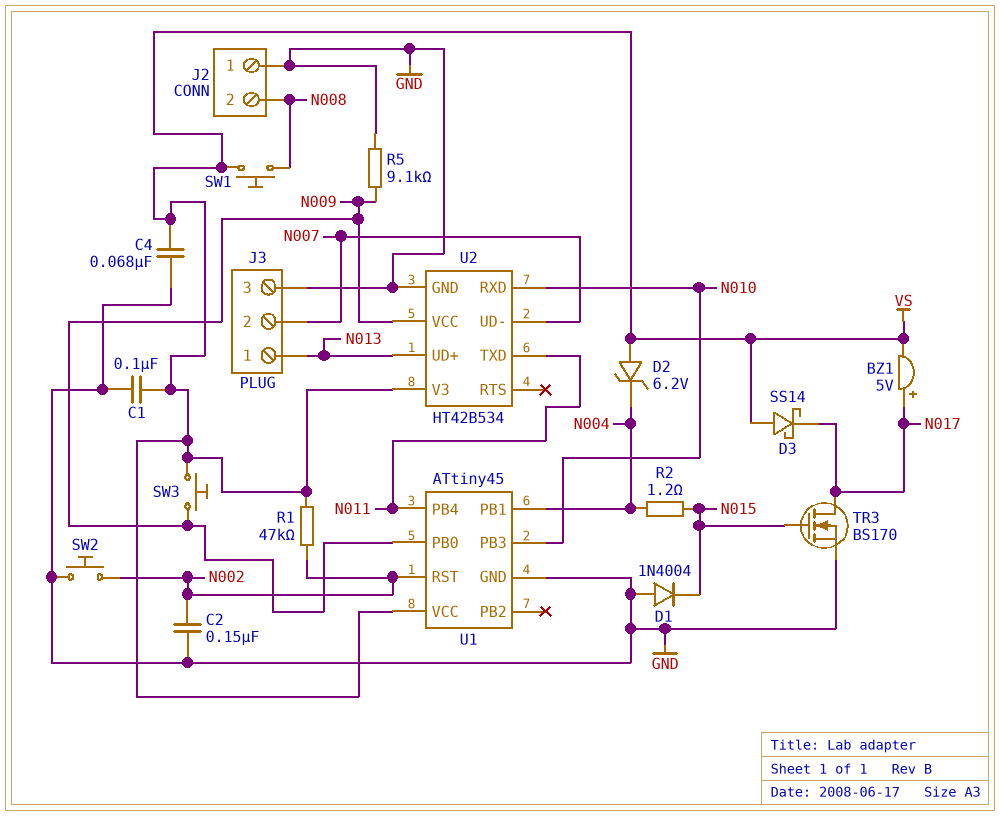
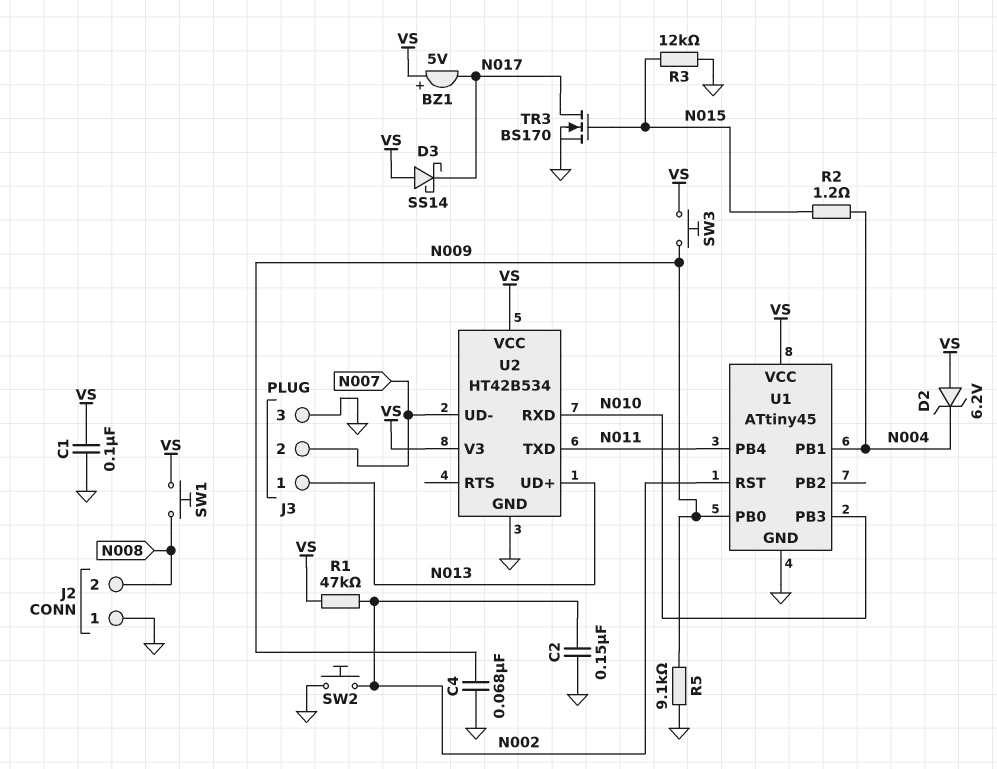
BZ1: buzzer 5V (plus N017, minus VS) -> buzzer 5V (plus VS, minus N017)
C4: 68nF (GND, VS) -> 68nF (GND, N009)
D1: diode 1N4004 (A GND, K N015) -> none
R3: none -> 12k (GND, N015)
U2 pin VCC: N009 -> VS

